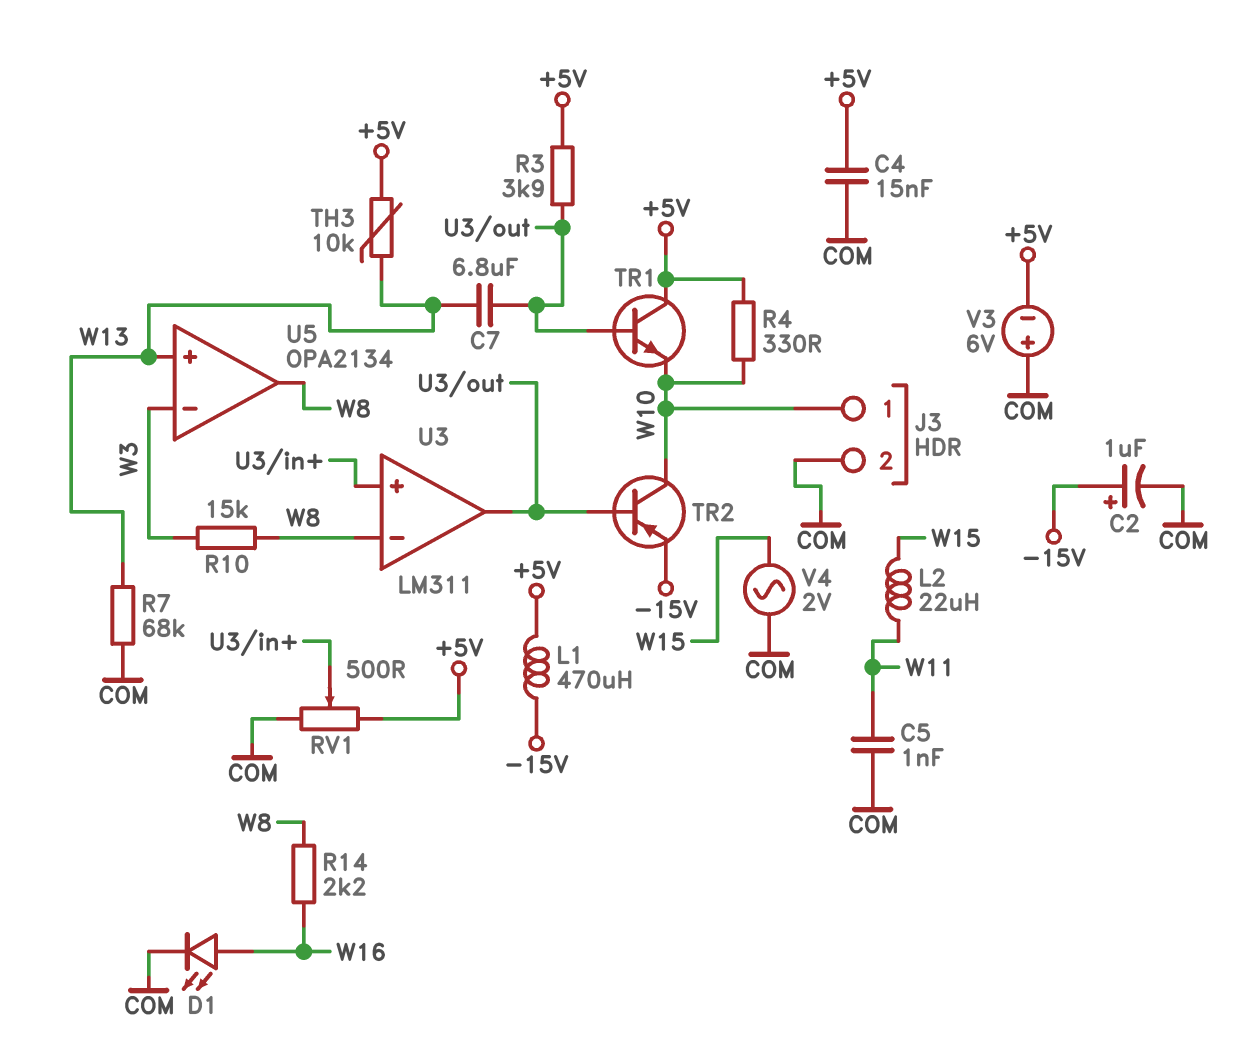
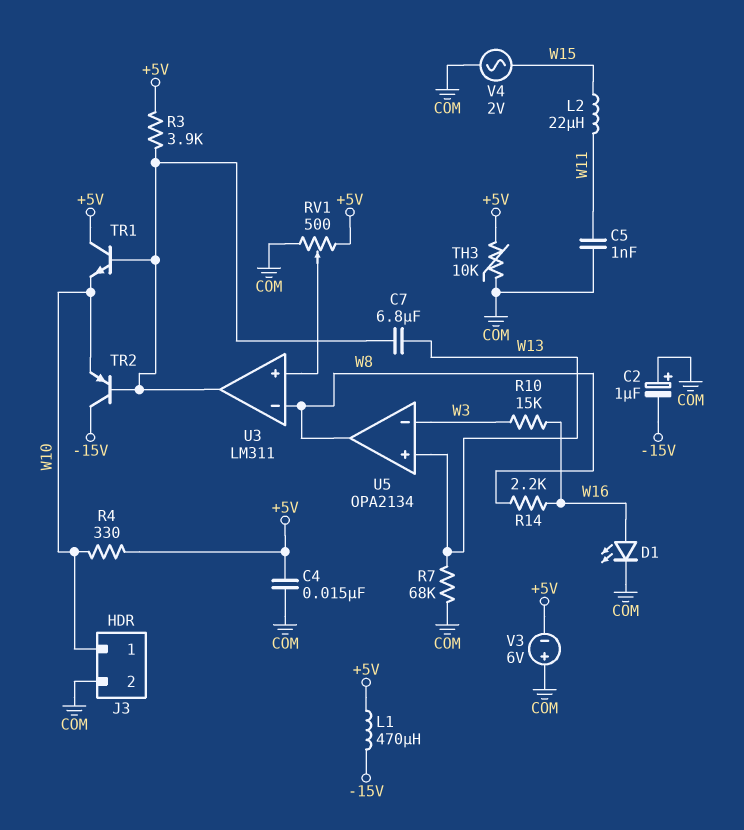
C2: 1uF (plus -15V, minus COM) -> 1uF (plus COM, minus -15V)
R10: 15k (W3, W8) -> 15k (W3, W16)
TH3: 10k (+5V, W13) -> 10k (+5V, COM)
TR2: PNP (B U3/out, C W10, E -15V) -> PNP (B U3/out, C -15V, E W10)

